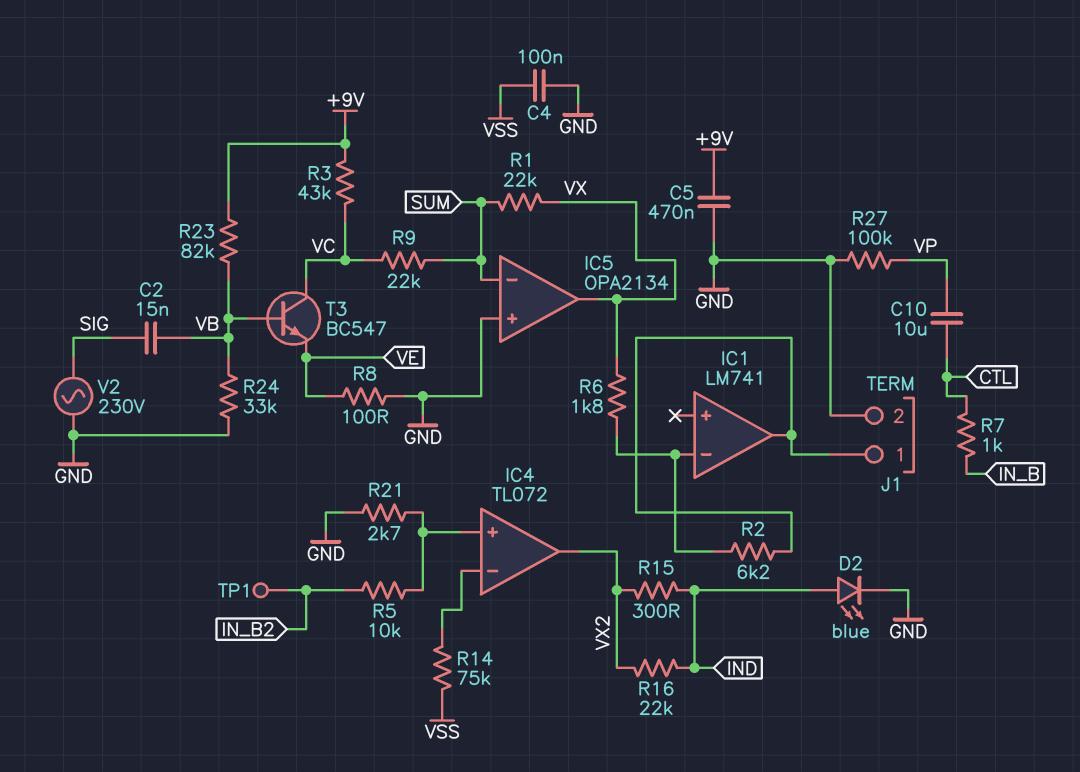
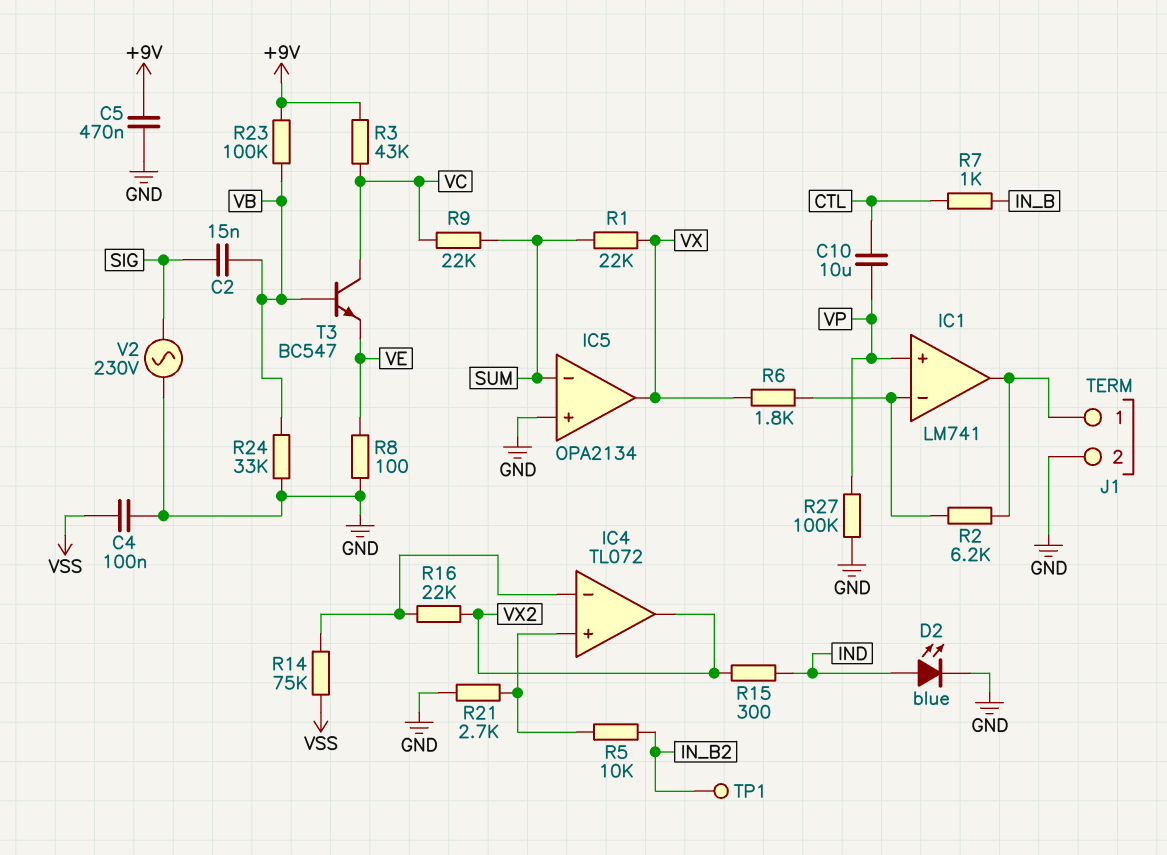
IC1 pin in+: none -> VP
R16: 22k (IND, VX2) -> 22k (IC4/in-, VX2)
R23: 82k (+9V, VB) -> 100k (+9V, VB)

